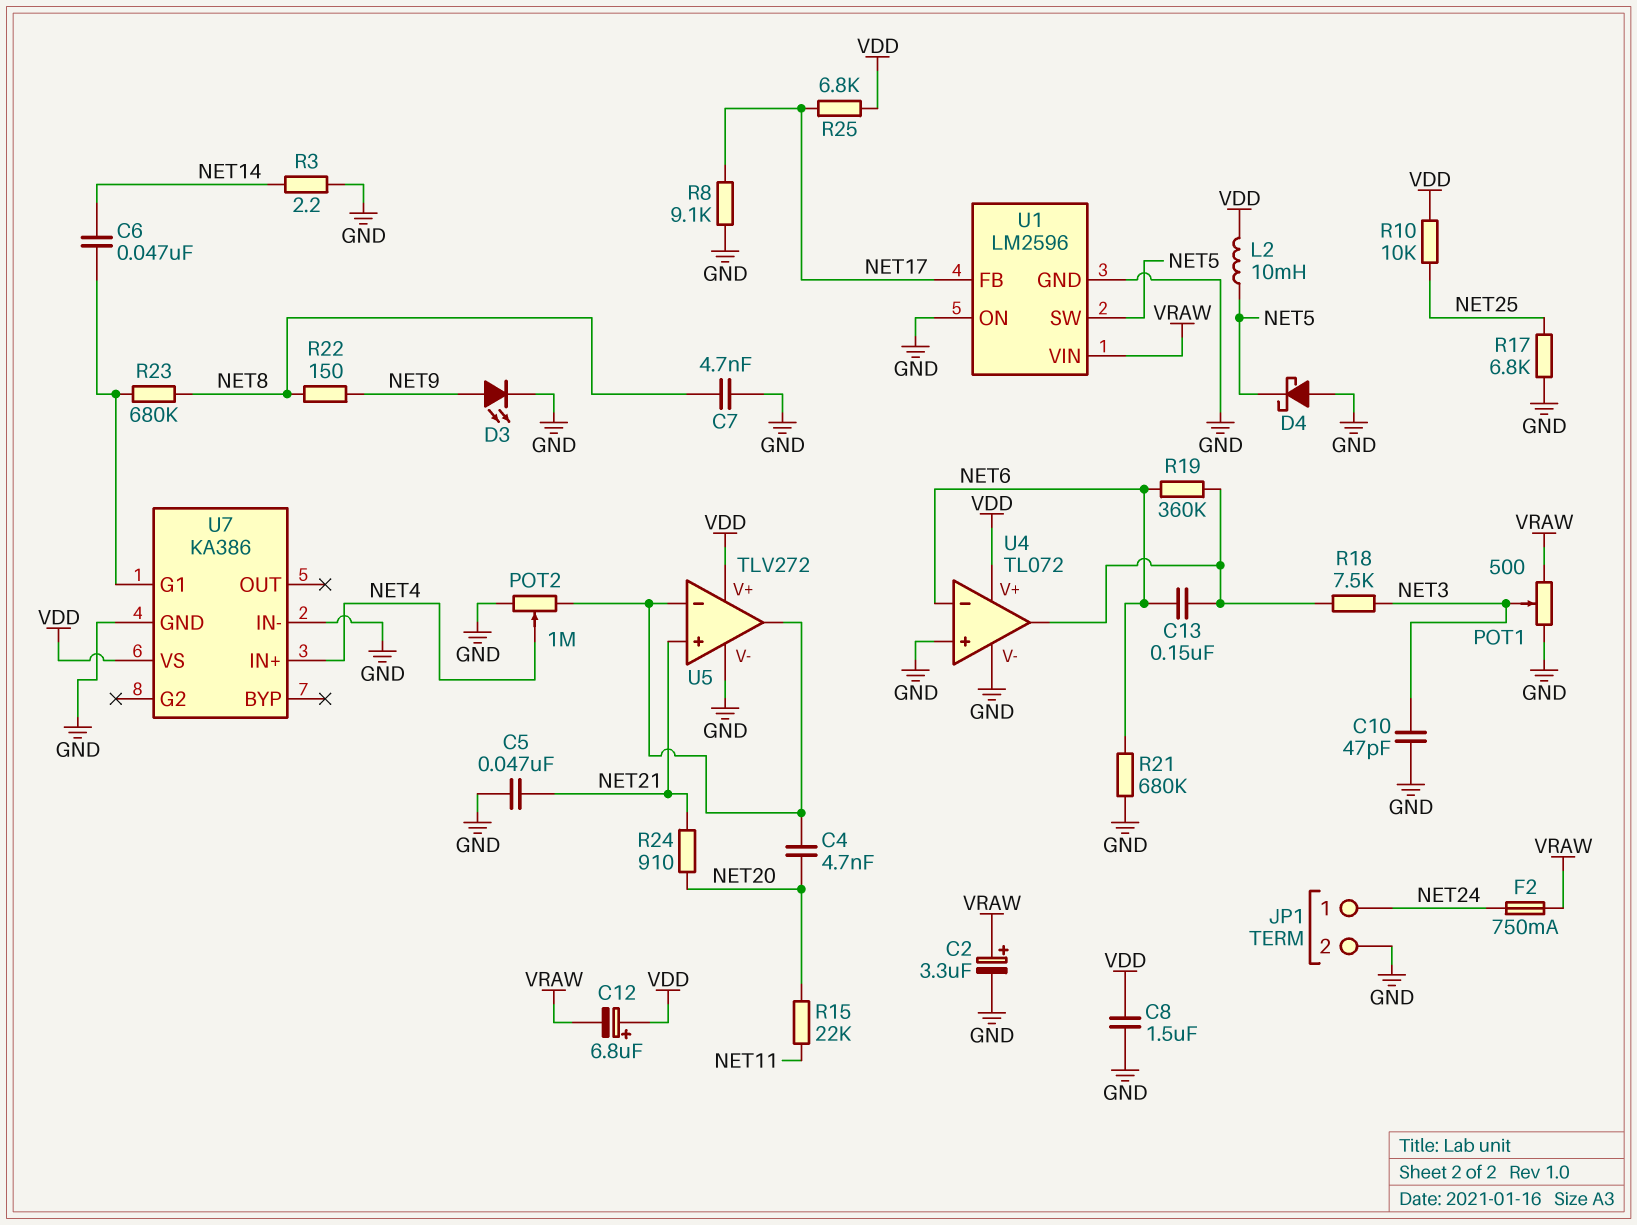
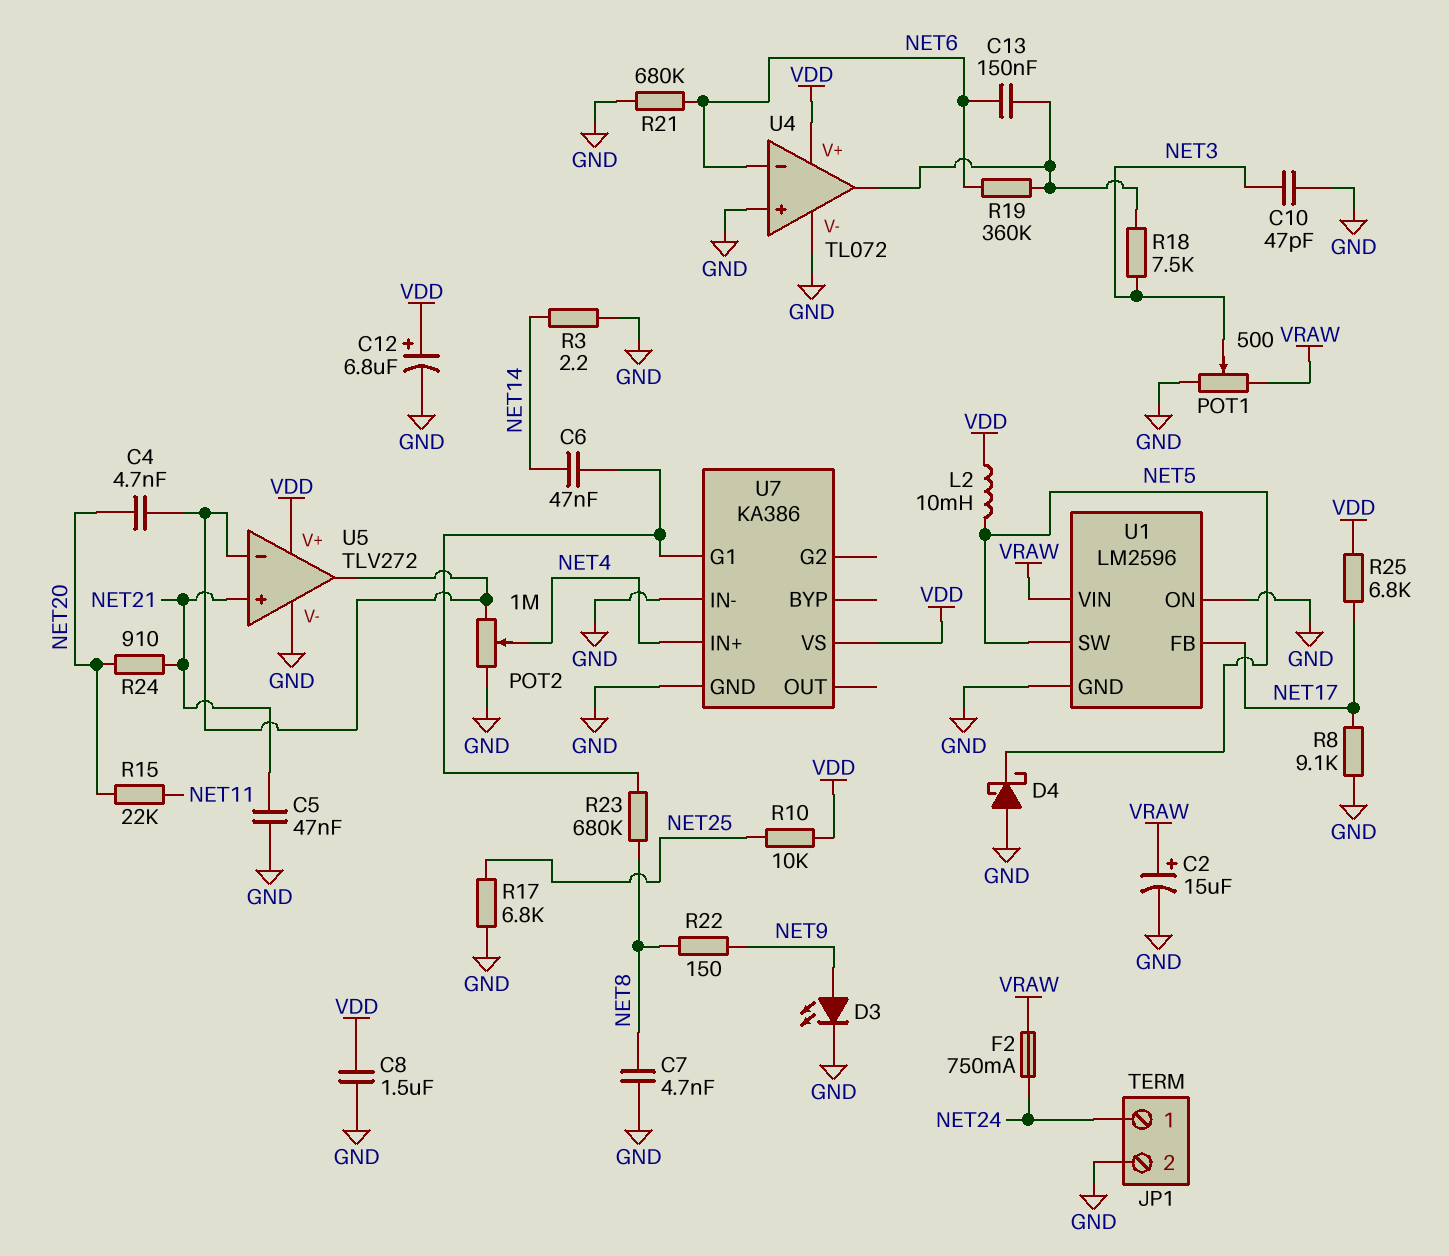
C2: 3.3uF (plus VRAW, minus GND) -> 15uF (plus VRAW, minus GND)
C12: 6.8uF (plus VDD, minus VRAW) -> 6.8uF (plus VDD, minus GND)

